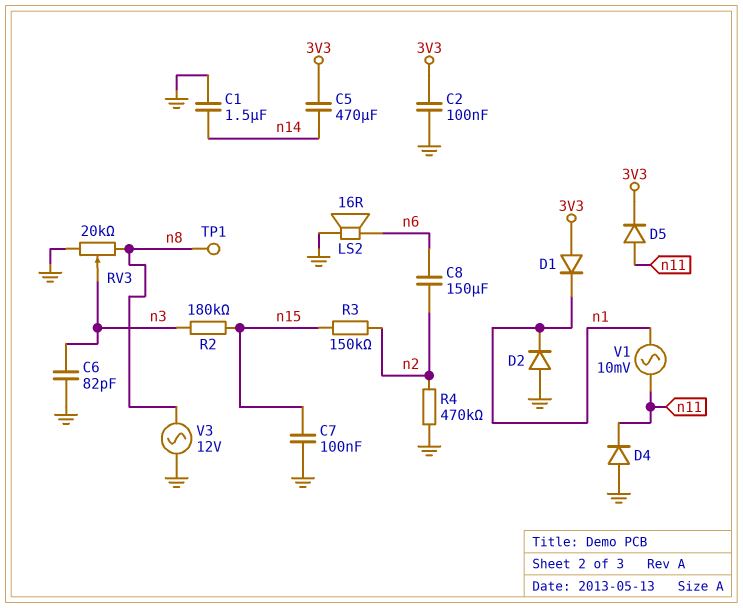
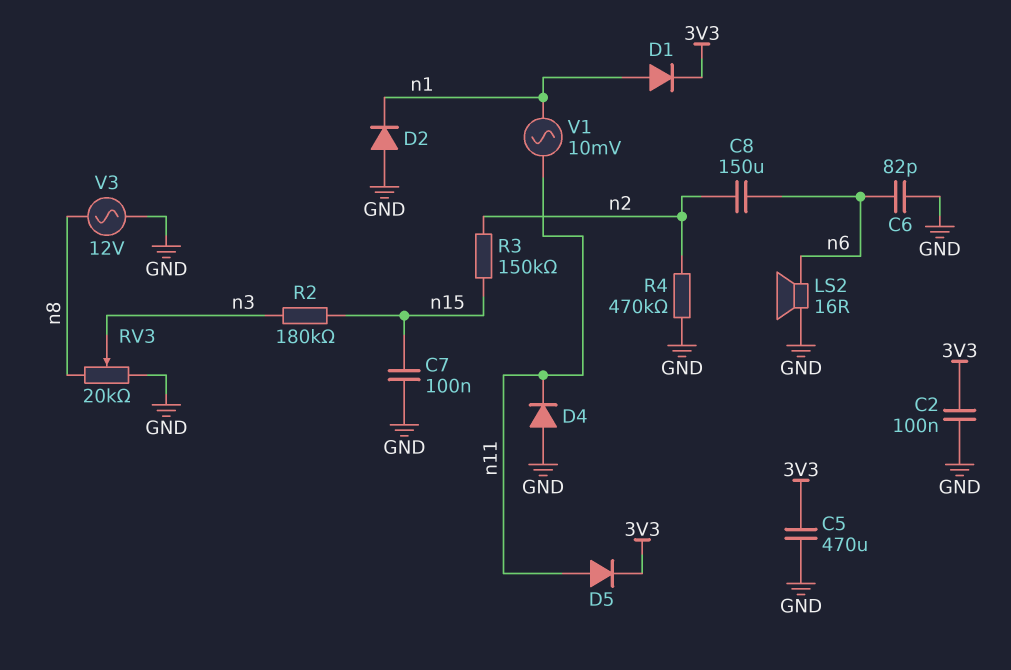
C1: 1.5uF (GND, n14) -> none
C5: 470uF (3V3, n14) -> 470uF (3V3, GND)
C6: 82pF (GND, n3) -> 82pF (GND, n6)
D1: diode (A 3V3, K n1) -> diode (A n1, K 3V3)
TP1: test point (n8) -> none

